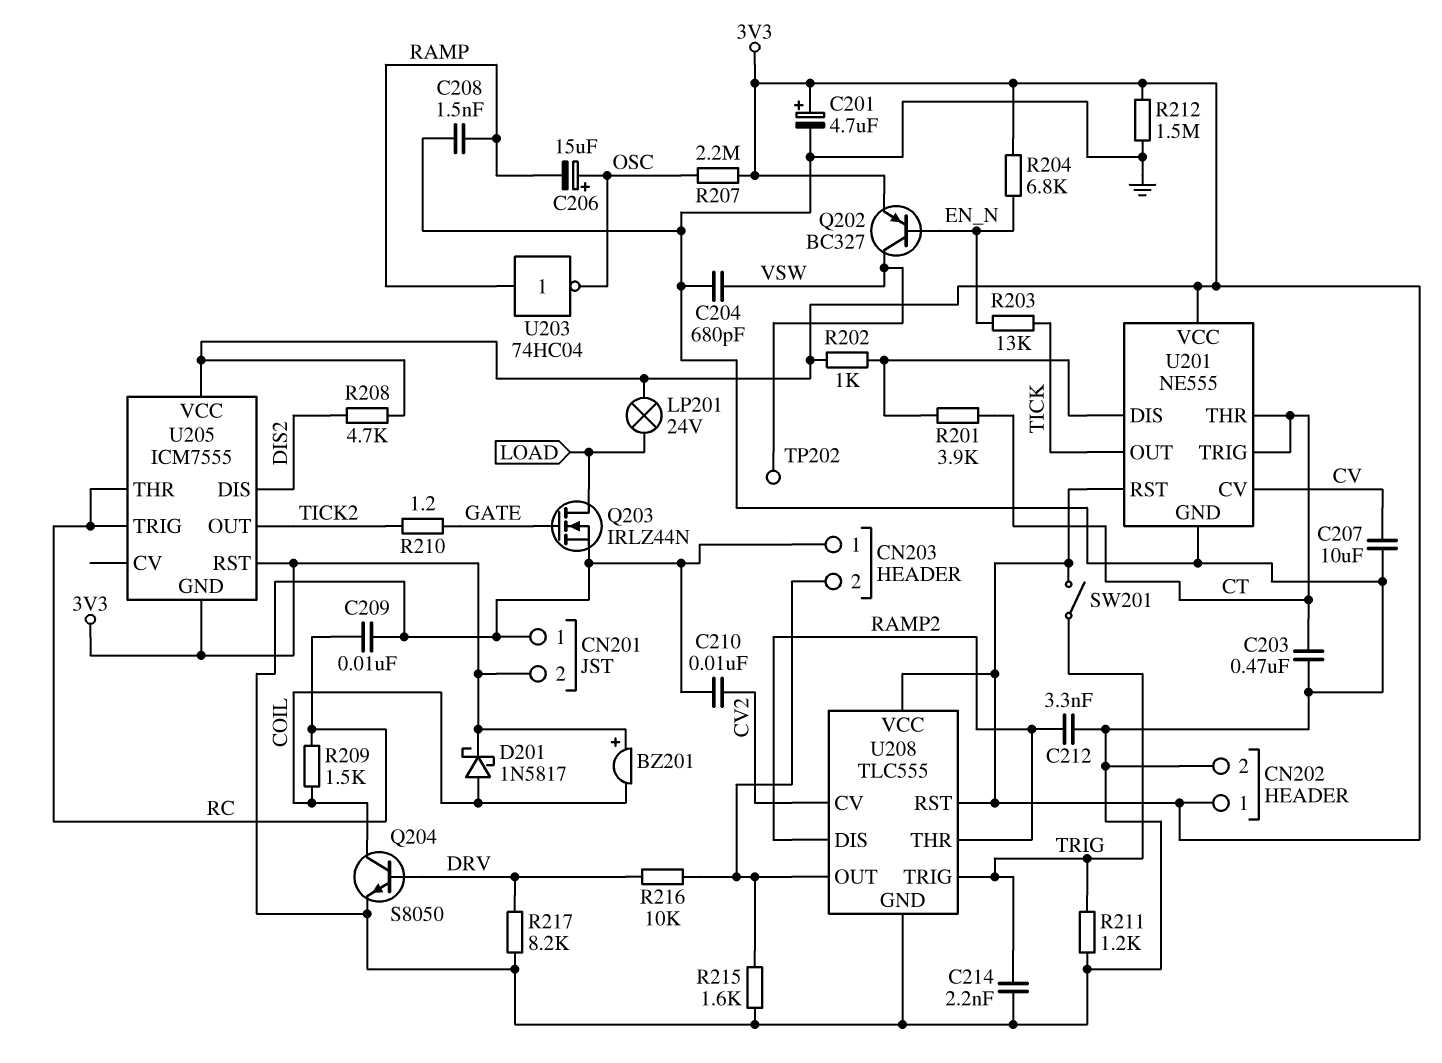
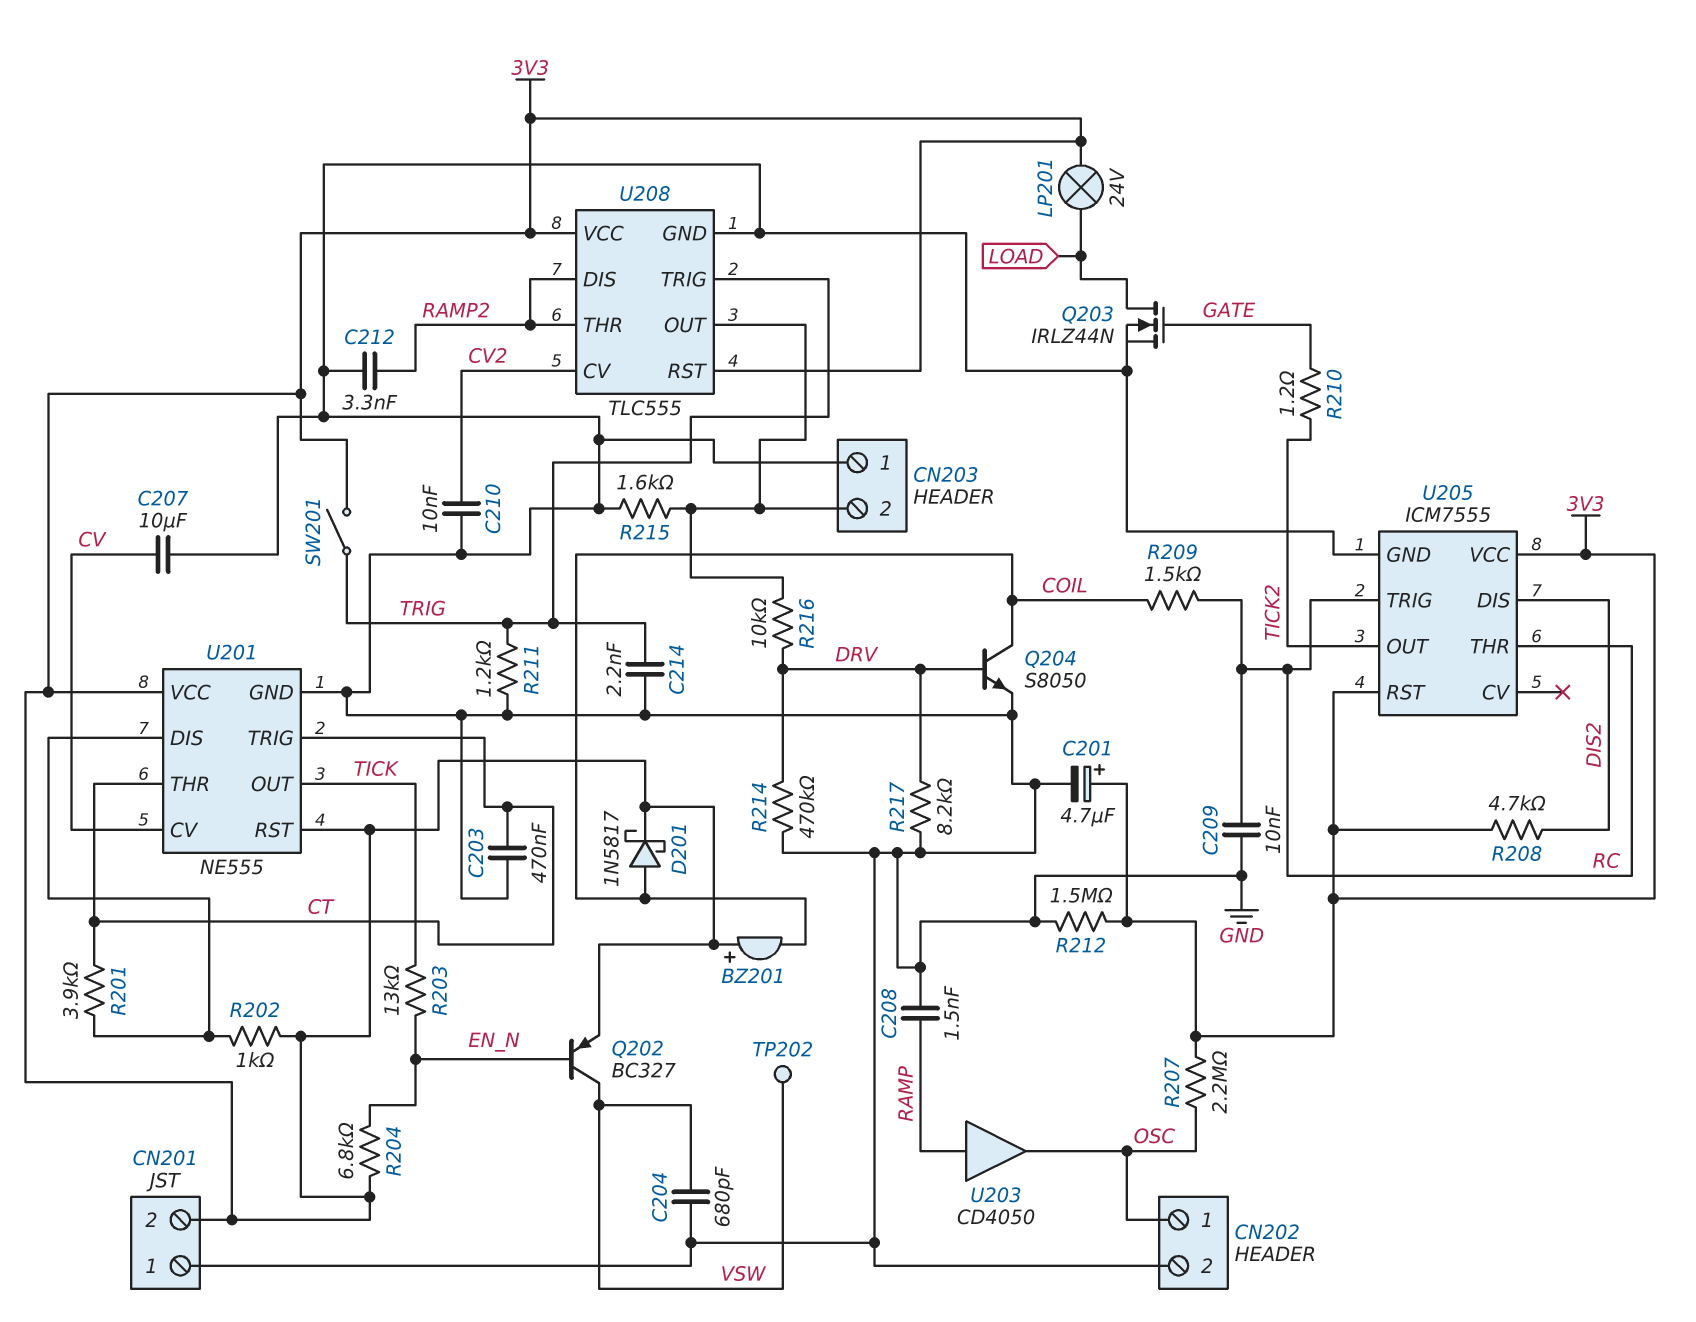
C206: 15uF (plus OSC, minus RAMP) -> none
CN202 pin 1: 3V3 -> OSC
R214: none -> 470k (DRV, GND)
U203: NOT 74HC04 (in RAMP, out OSC) -> buffer CD4050 (in RAMP, out OSC)
U205 pin GND: 3V3 -> GND

